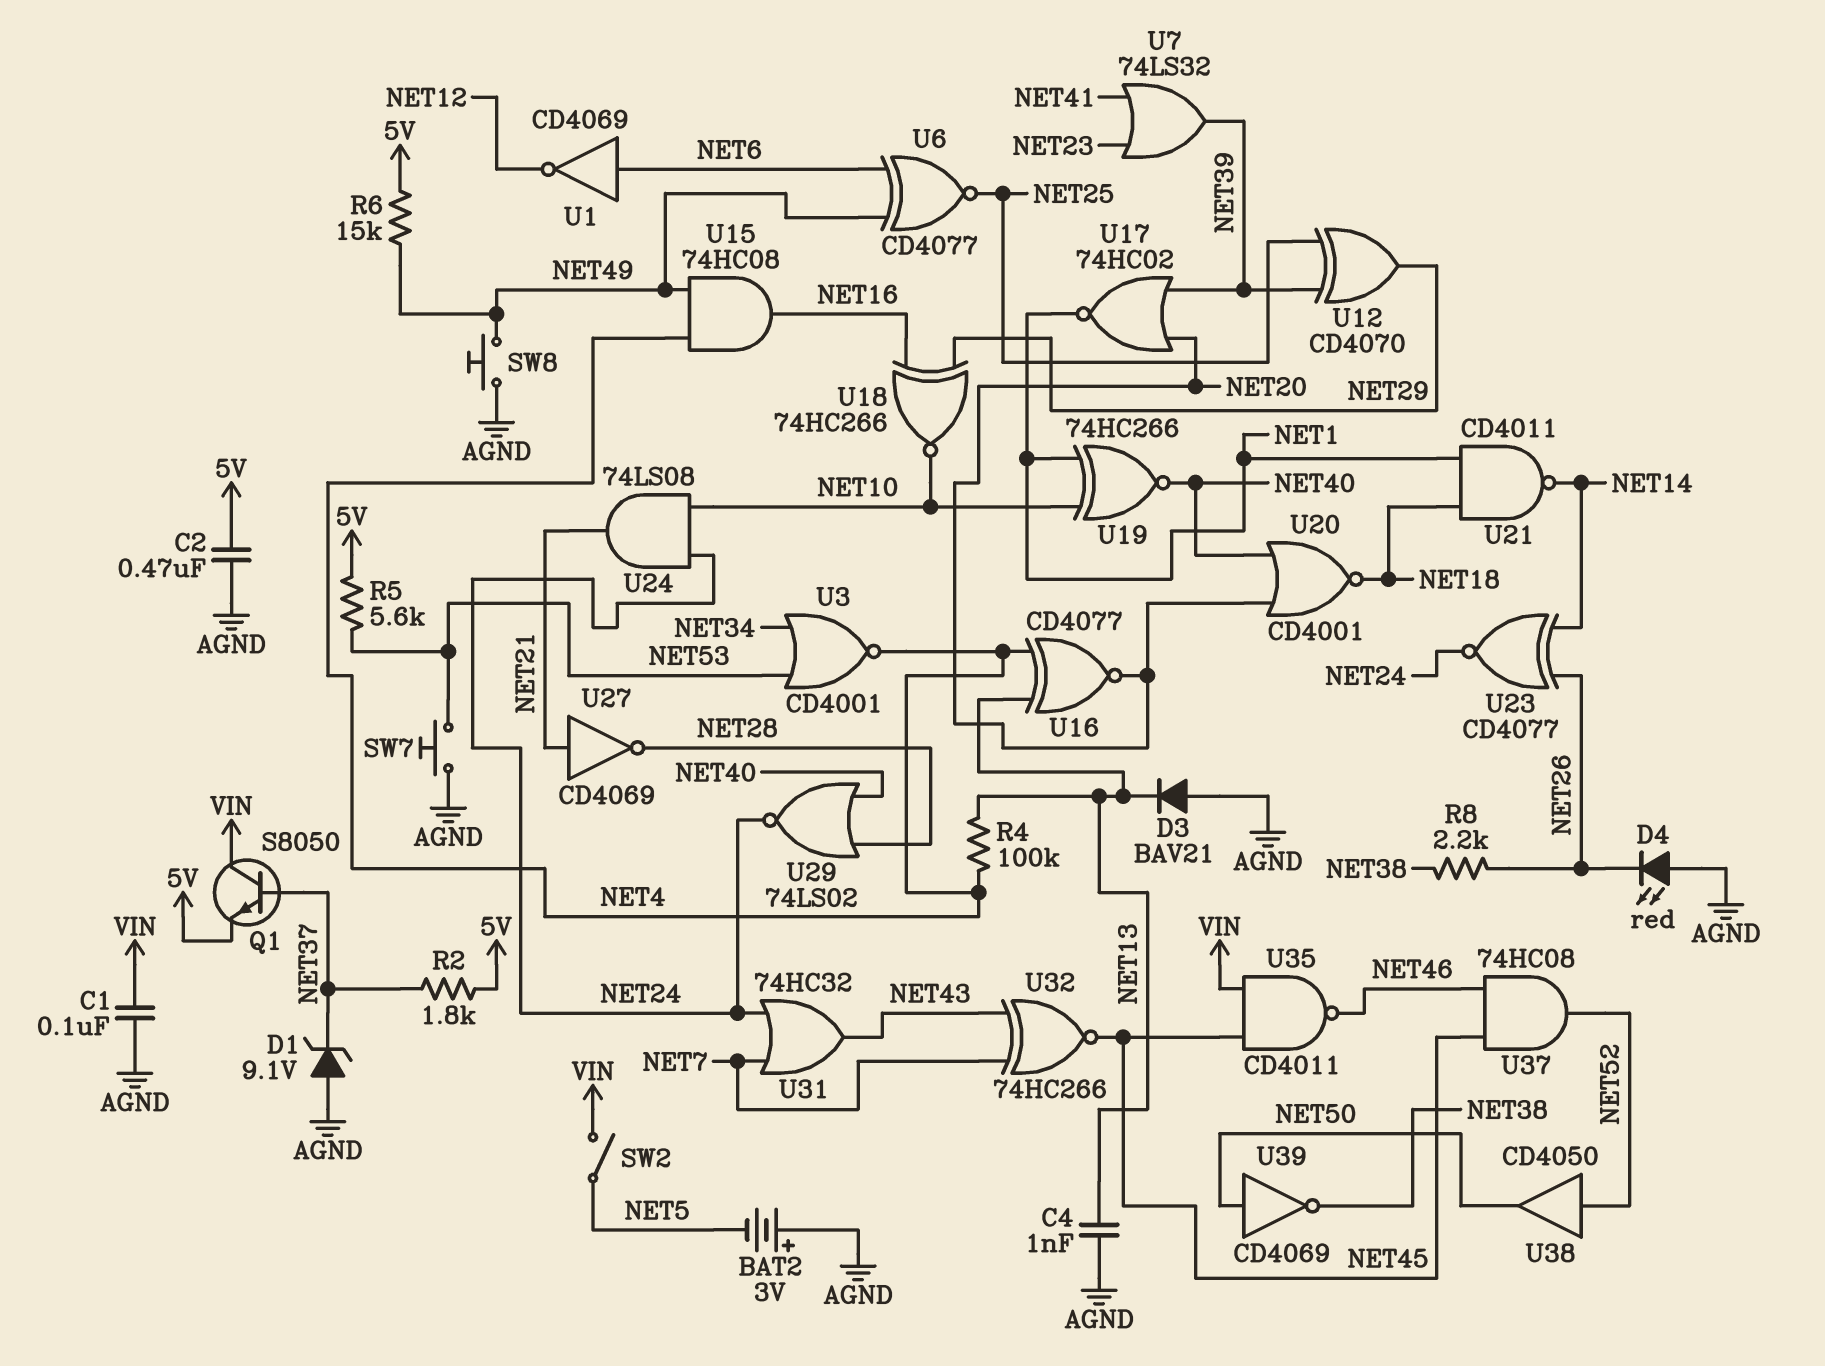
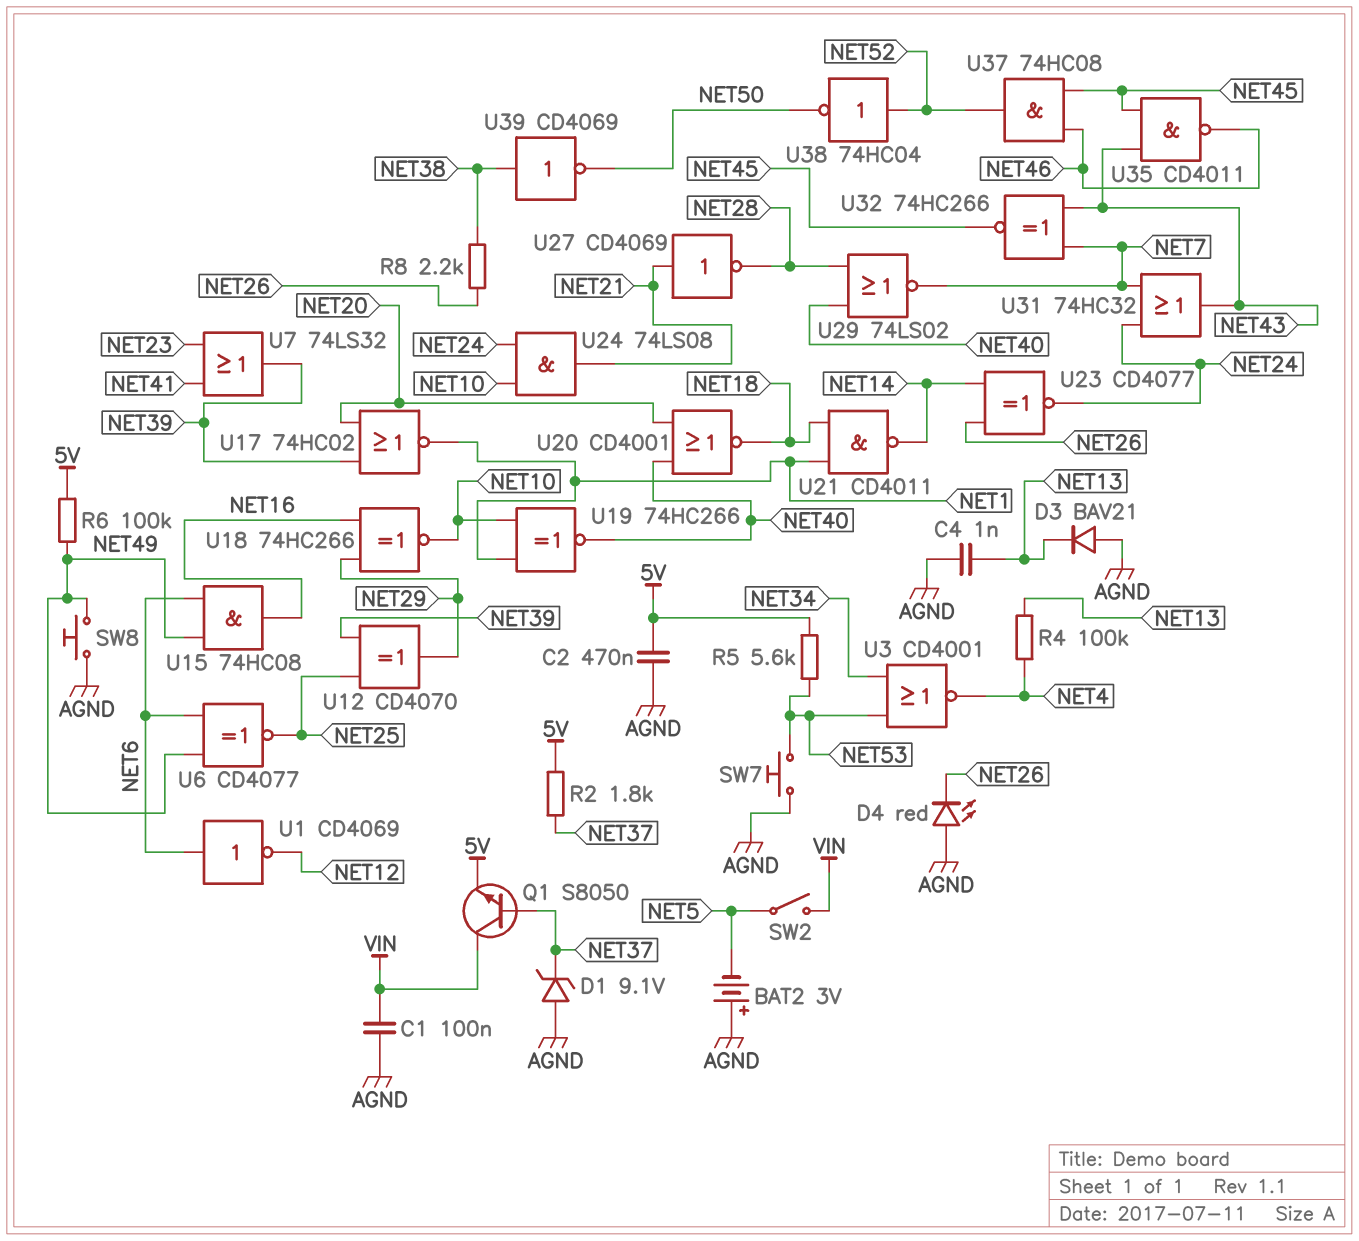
R6: 15k (5V, NET49) -> 100k (5V, NET49)
U15: AND 74HC08 (in NET4, in NET49, out NET16) -> AND 74HC08 (in NET6, in NET49, out NET16)
U16: XNOR CD4077 (in NET4, in NET13, out NET20) -> none
U29: NOR 74LS02 (in NET28, in NET40, out NET24) -> NOR 74LS02 (in NET28, in NET40, out NET7)
U35: NAND CD4011 (in NET45, in VIN, out NET46) -> NAND CD4011 (in NET43, in NET45, out NET46)
U38: buffer CD4050 (in NET52, out NET50) -> NOT 74HC04 (in NET52, out NET50)
U39: NOT CD4069 (in NET50, out NET38) -> NOT CD4069 (in NET38, out NET50)

